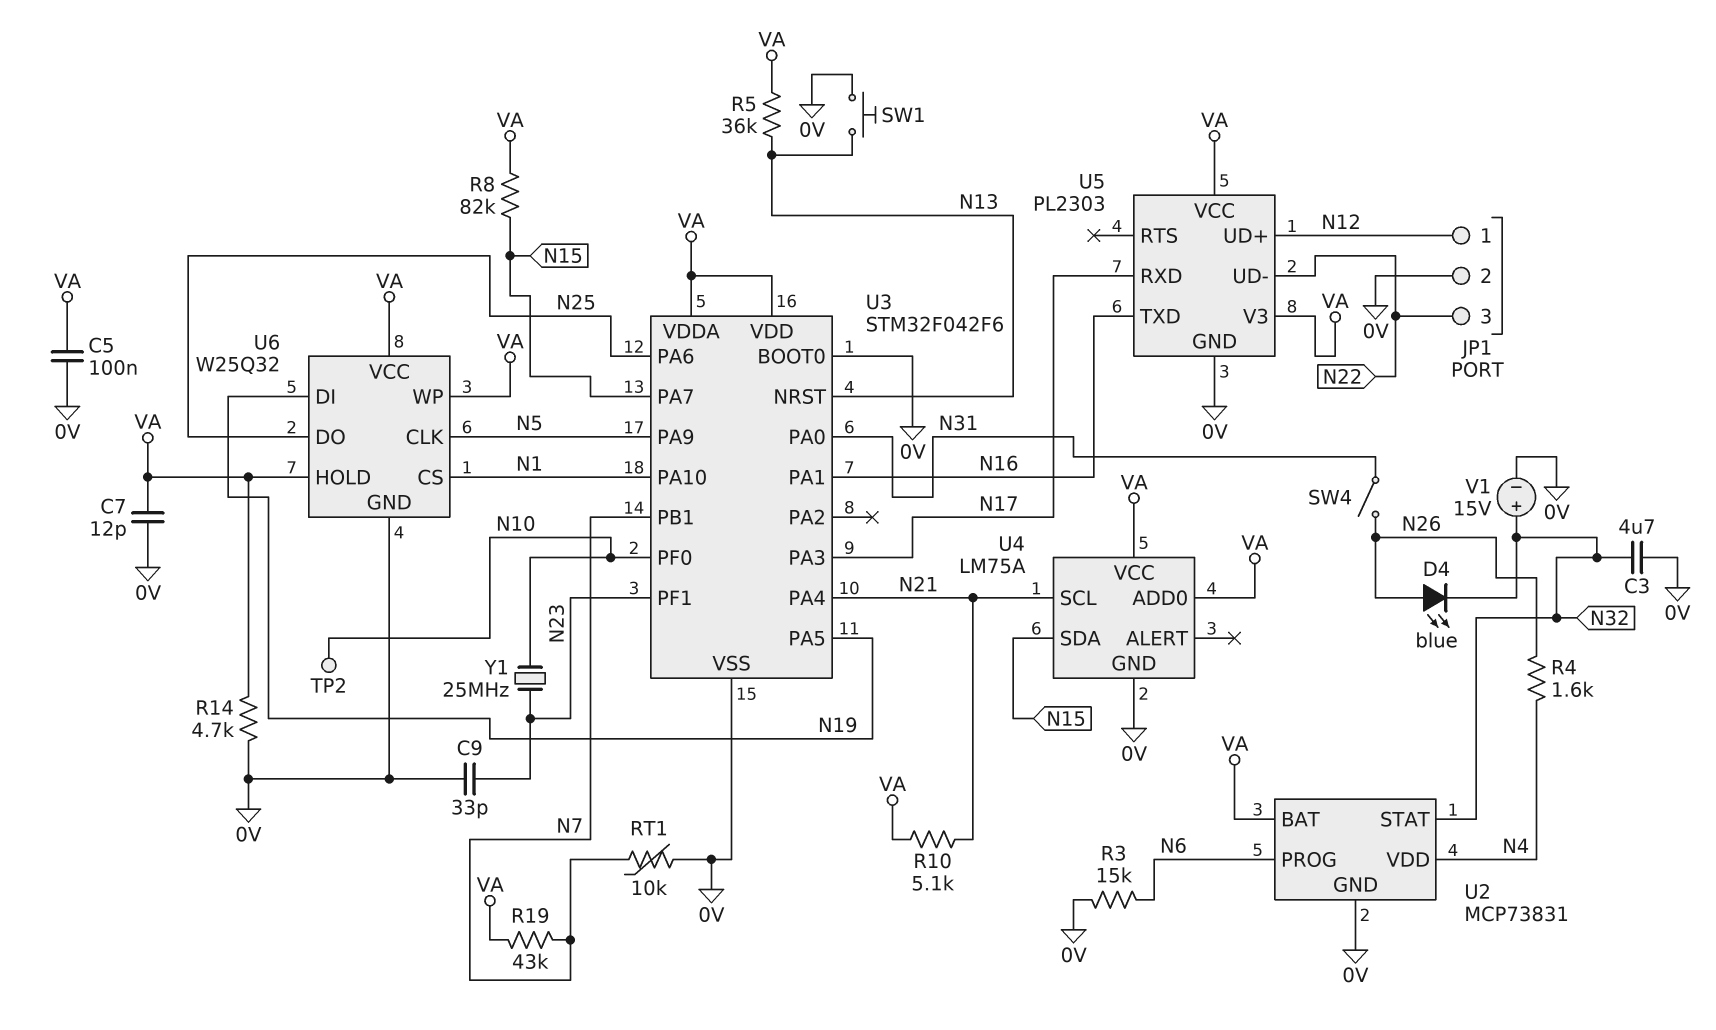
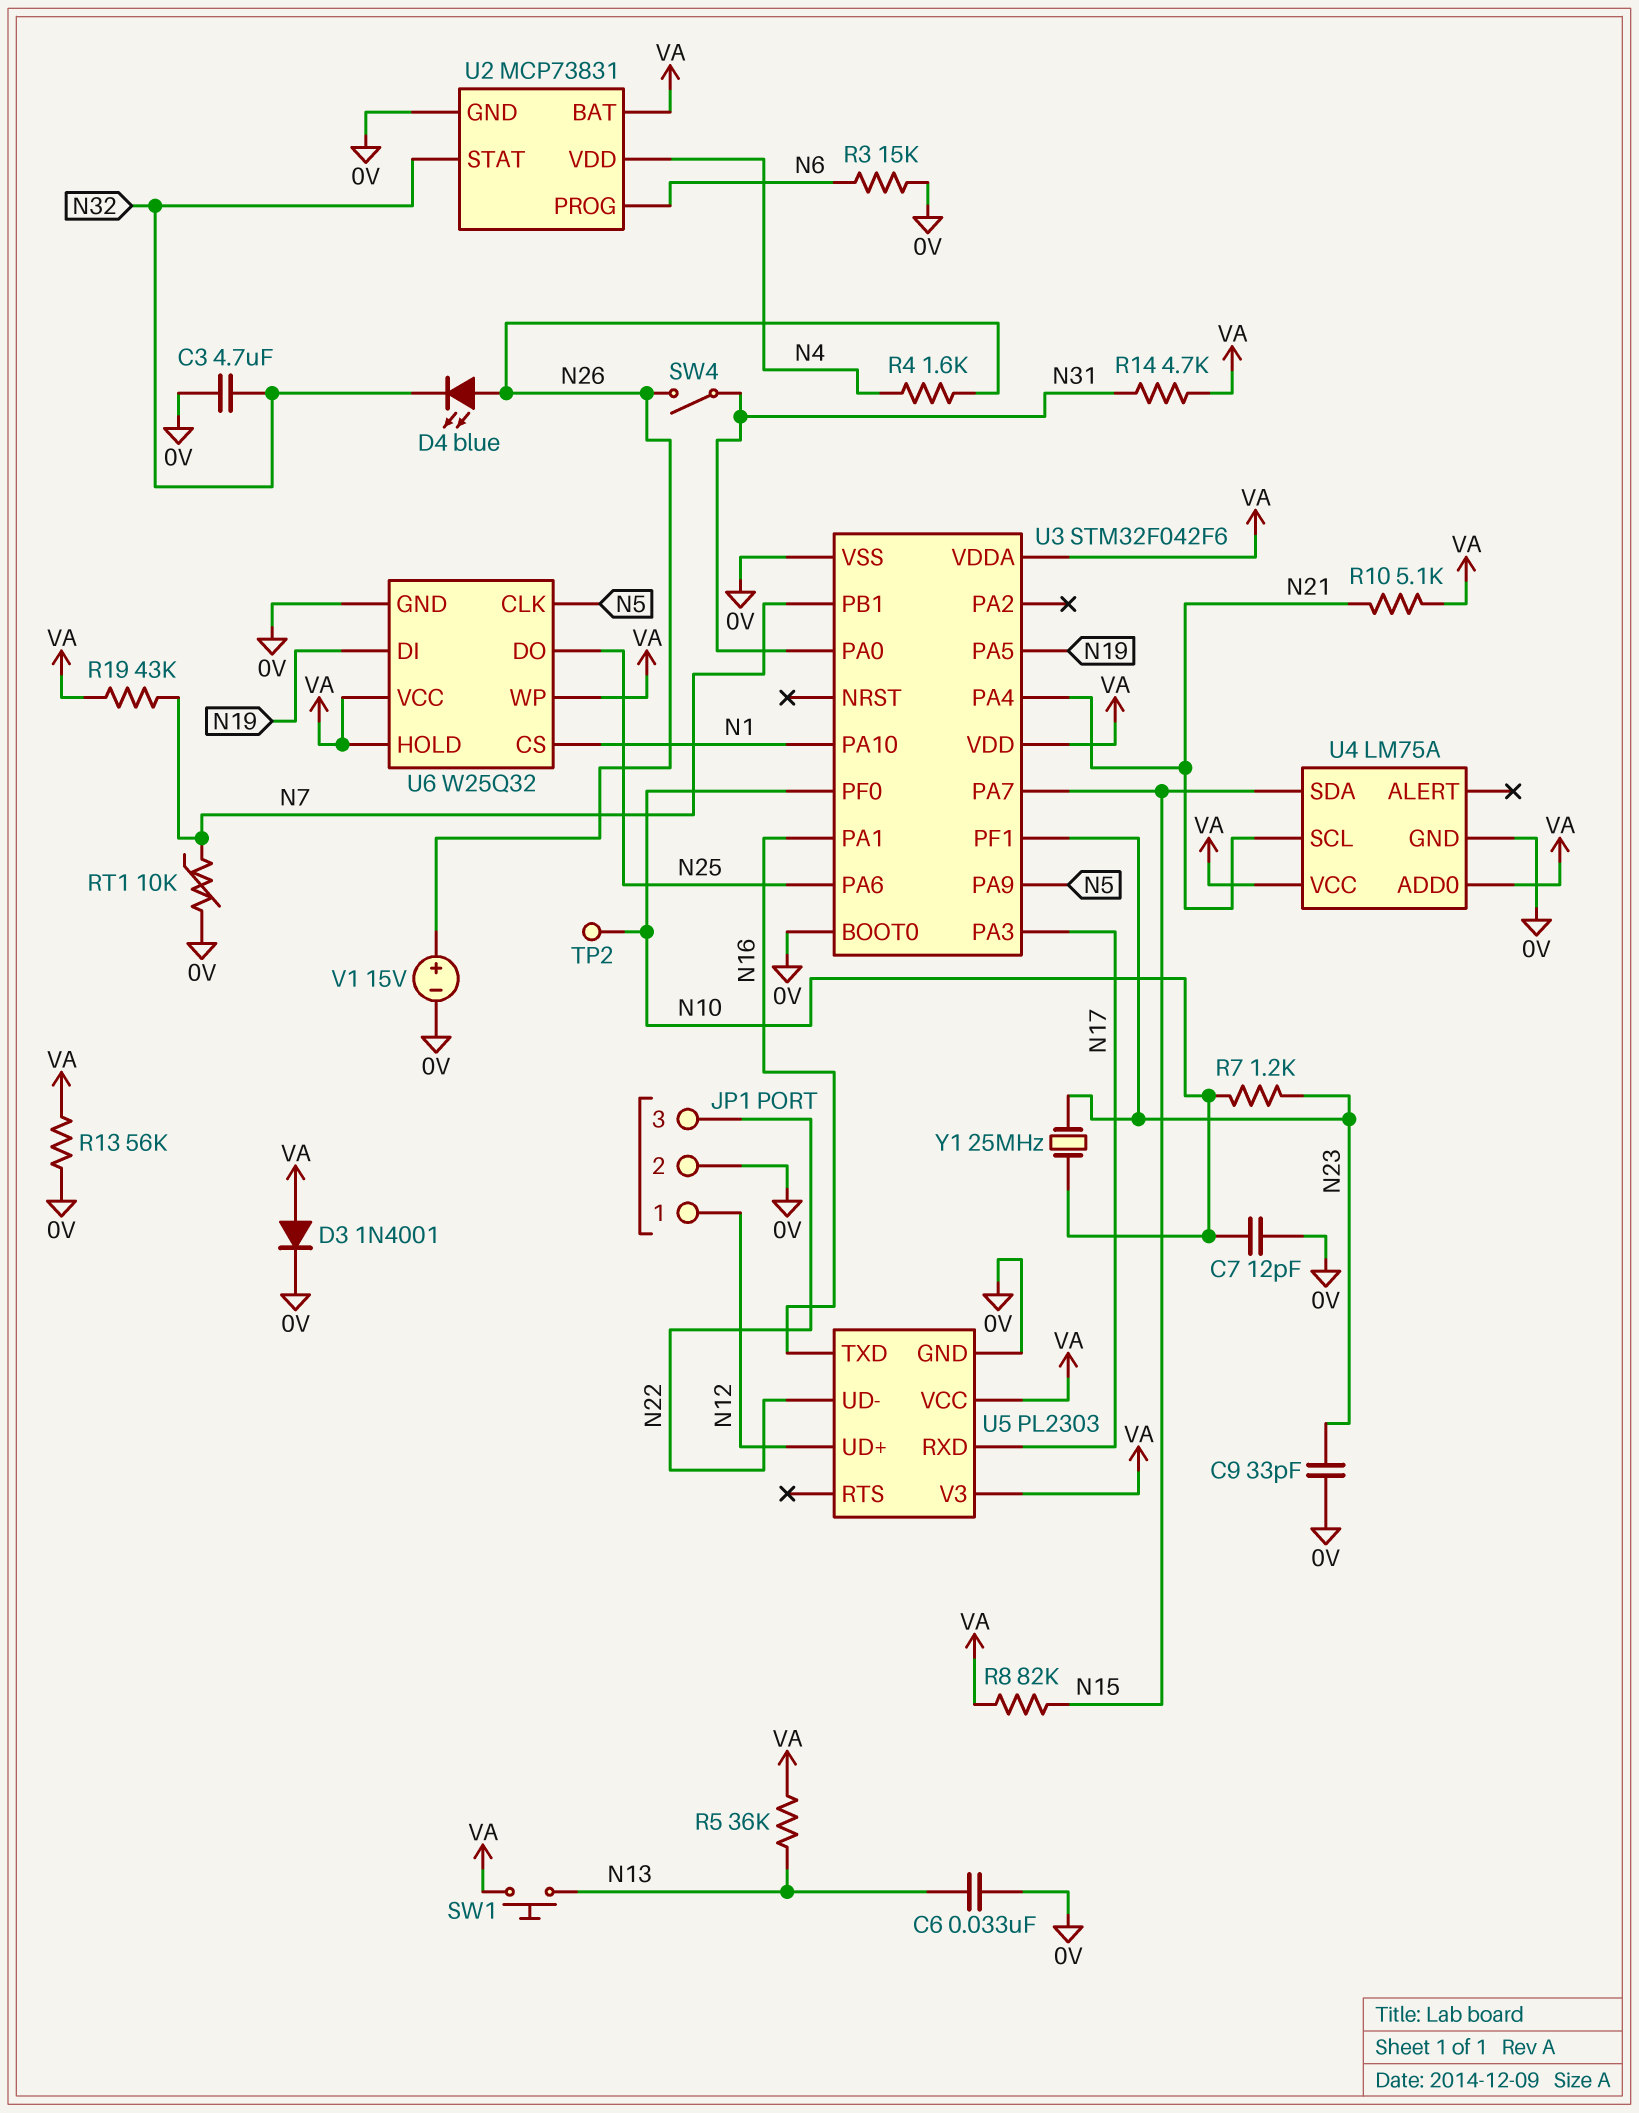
C5: 100nF (0V, VA) -> none
C6: none -> 33nF (0V, N13)
C7: 12pF (0V, VA) -> 12pF (0V, N10)
D3: none -> diode 1N4001 (A VA, K 0V)
R7: none -> 1.2k (N10, N23)
R13: none -> 56k (0V, VA)
R14: 4.7k (0V, VA) -> 4.7k (N31, VA)
SW1: button (0V, N13) -> button (N13, VA)
U3 pin NRST: N13 -> none
V1: 15V (plus N32, minus 0V) -> 15V (plus N26, minus 0V)

